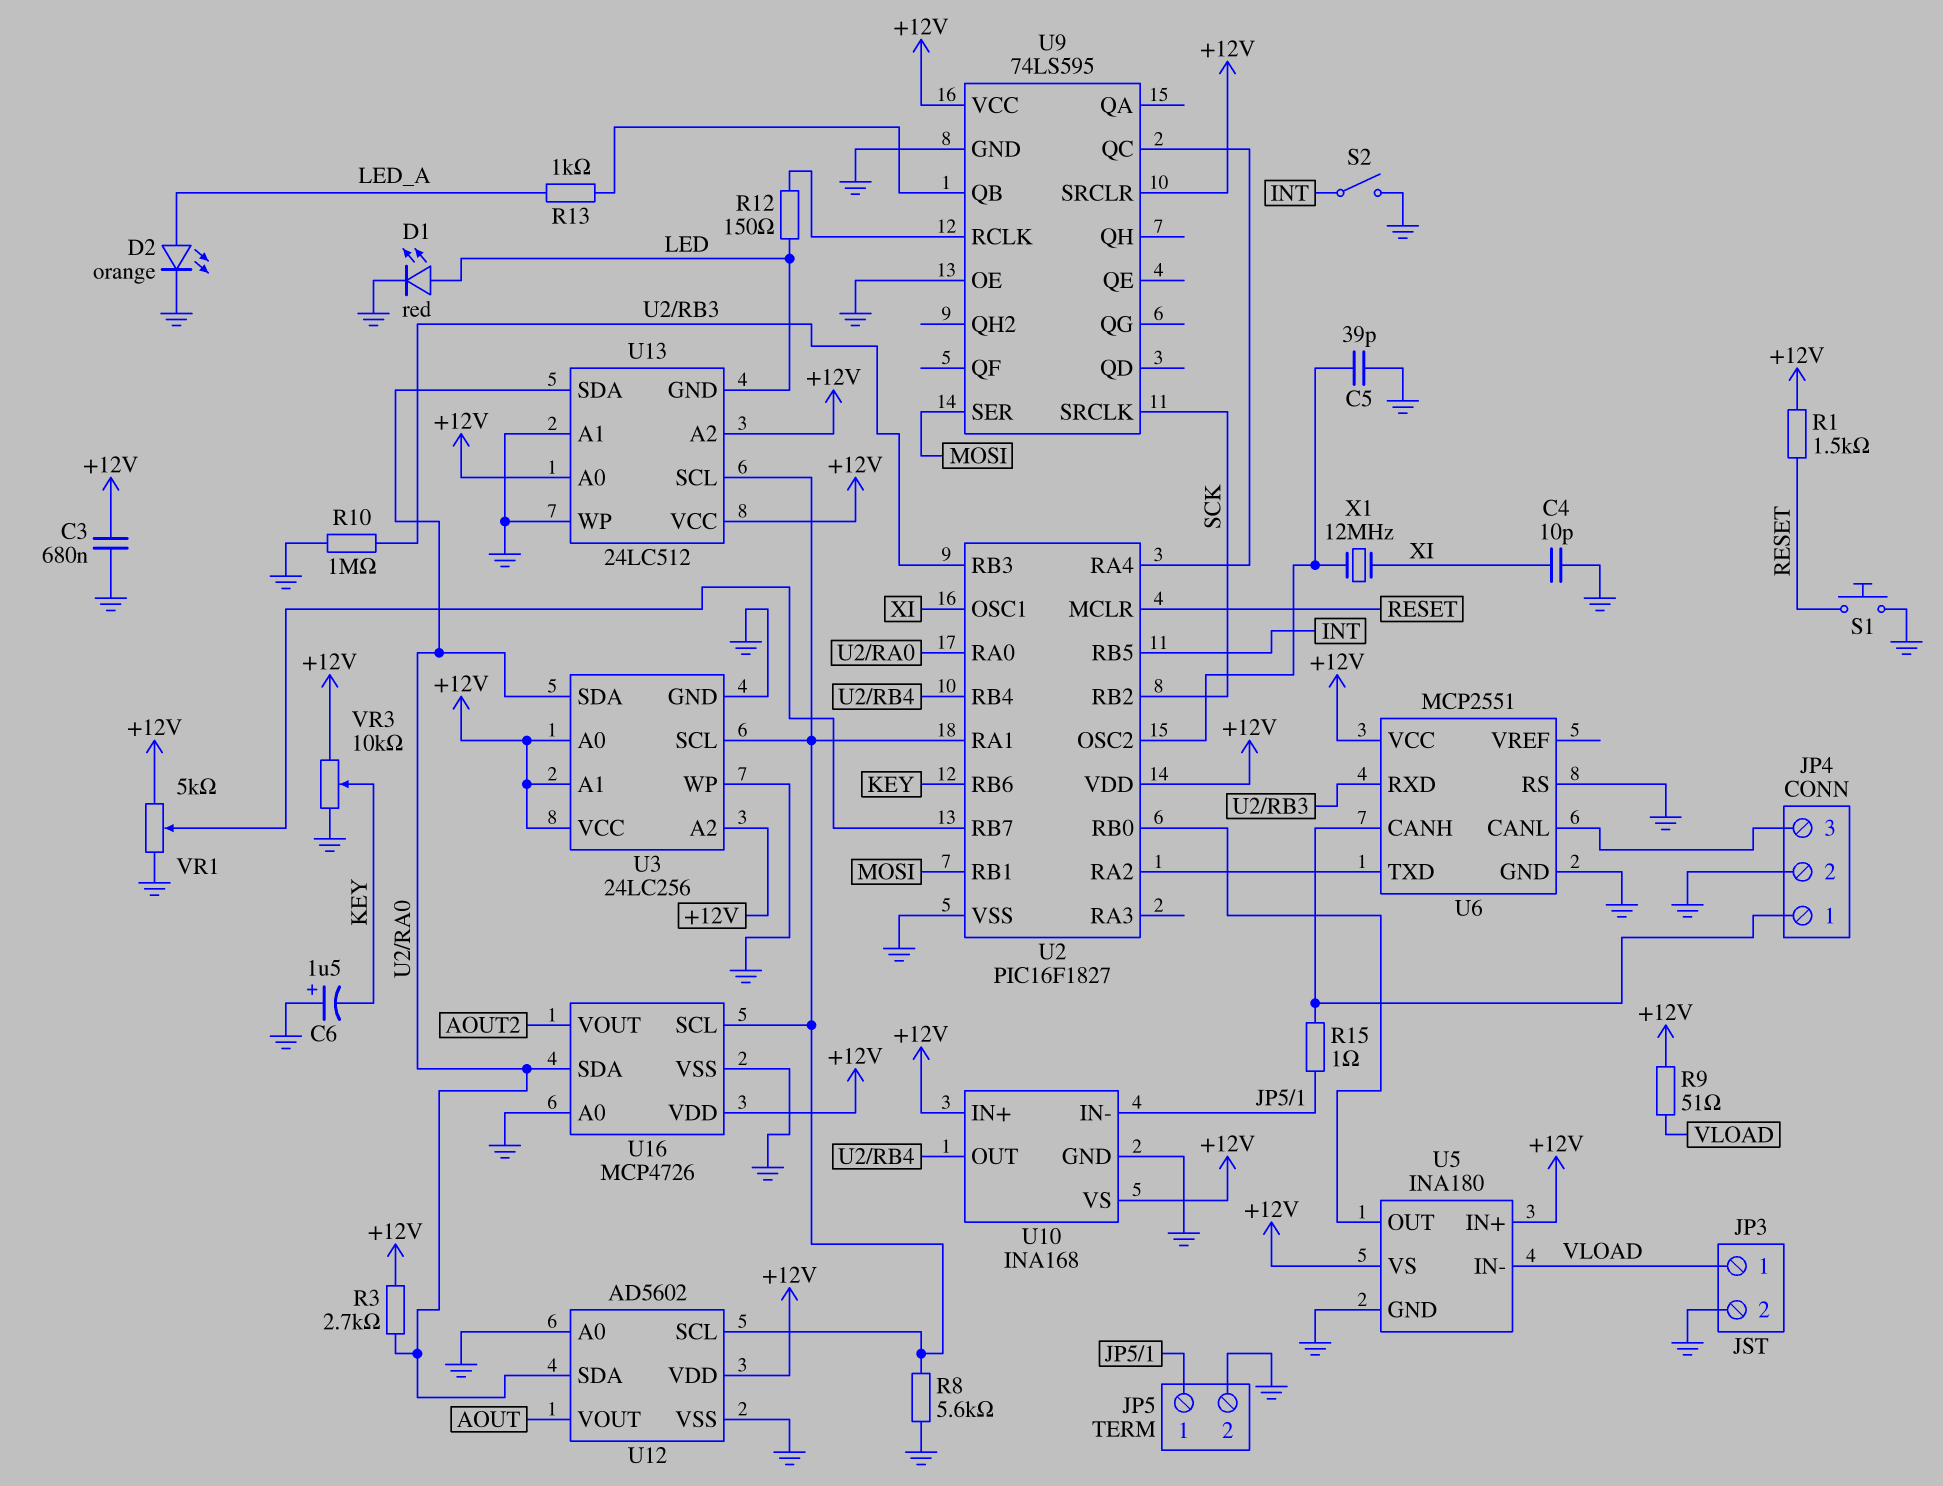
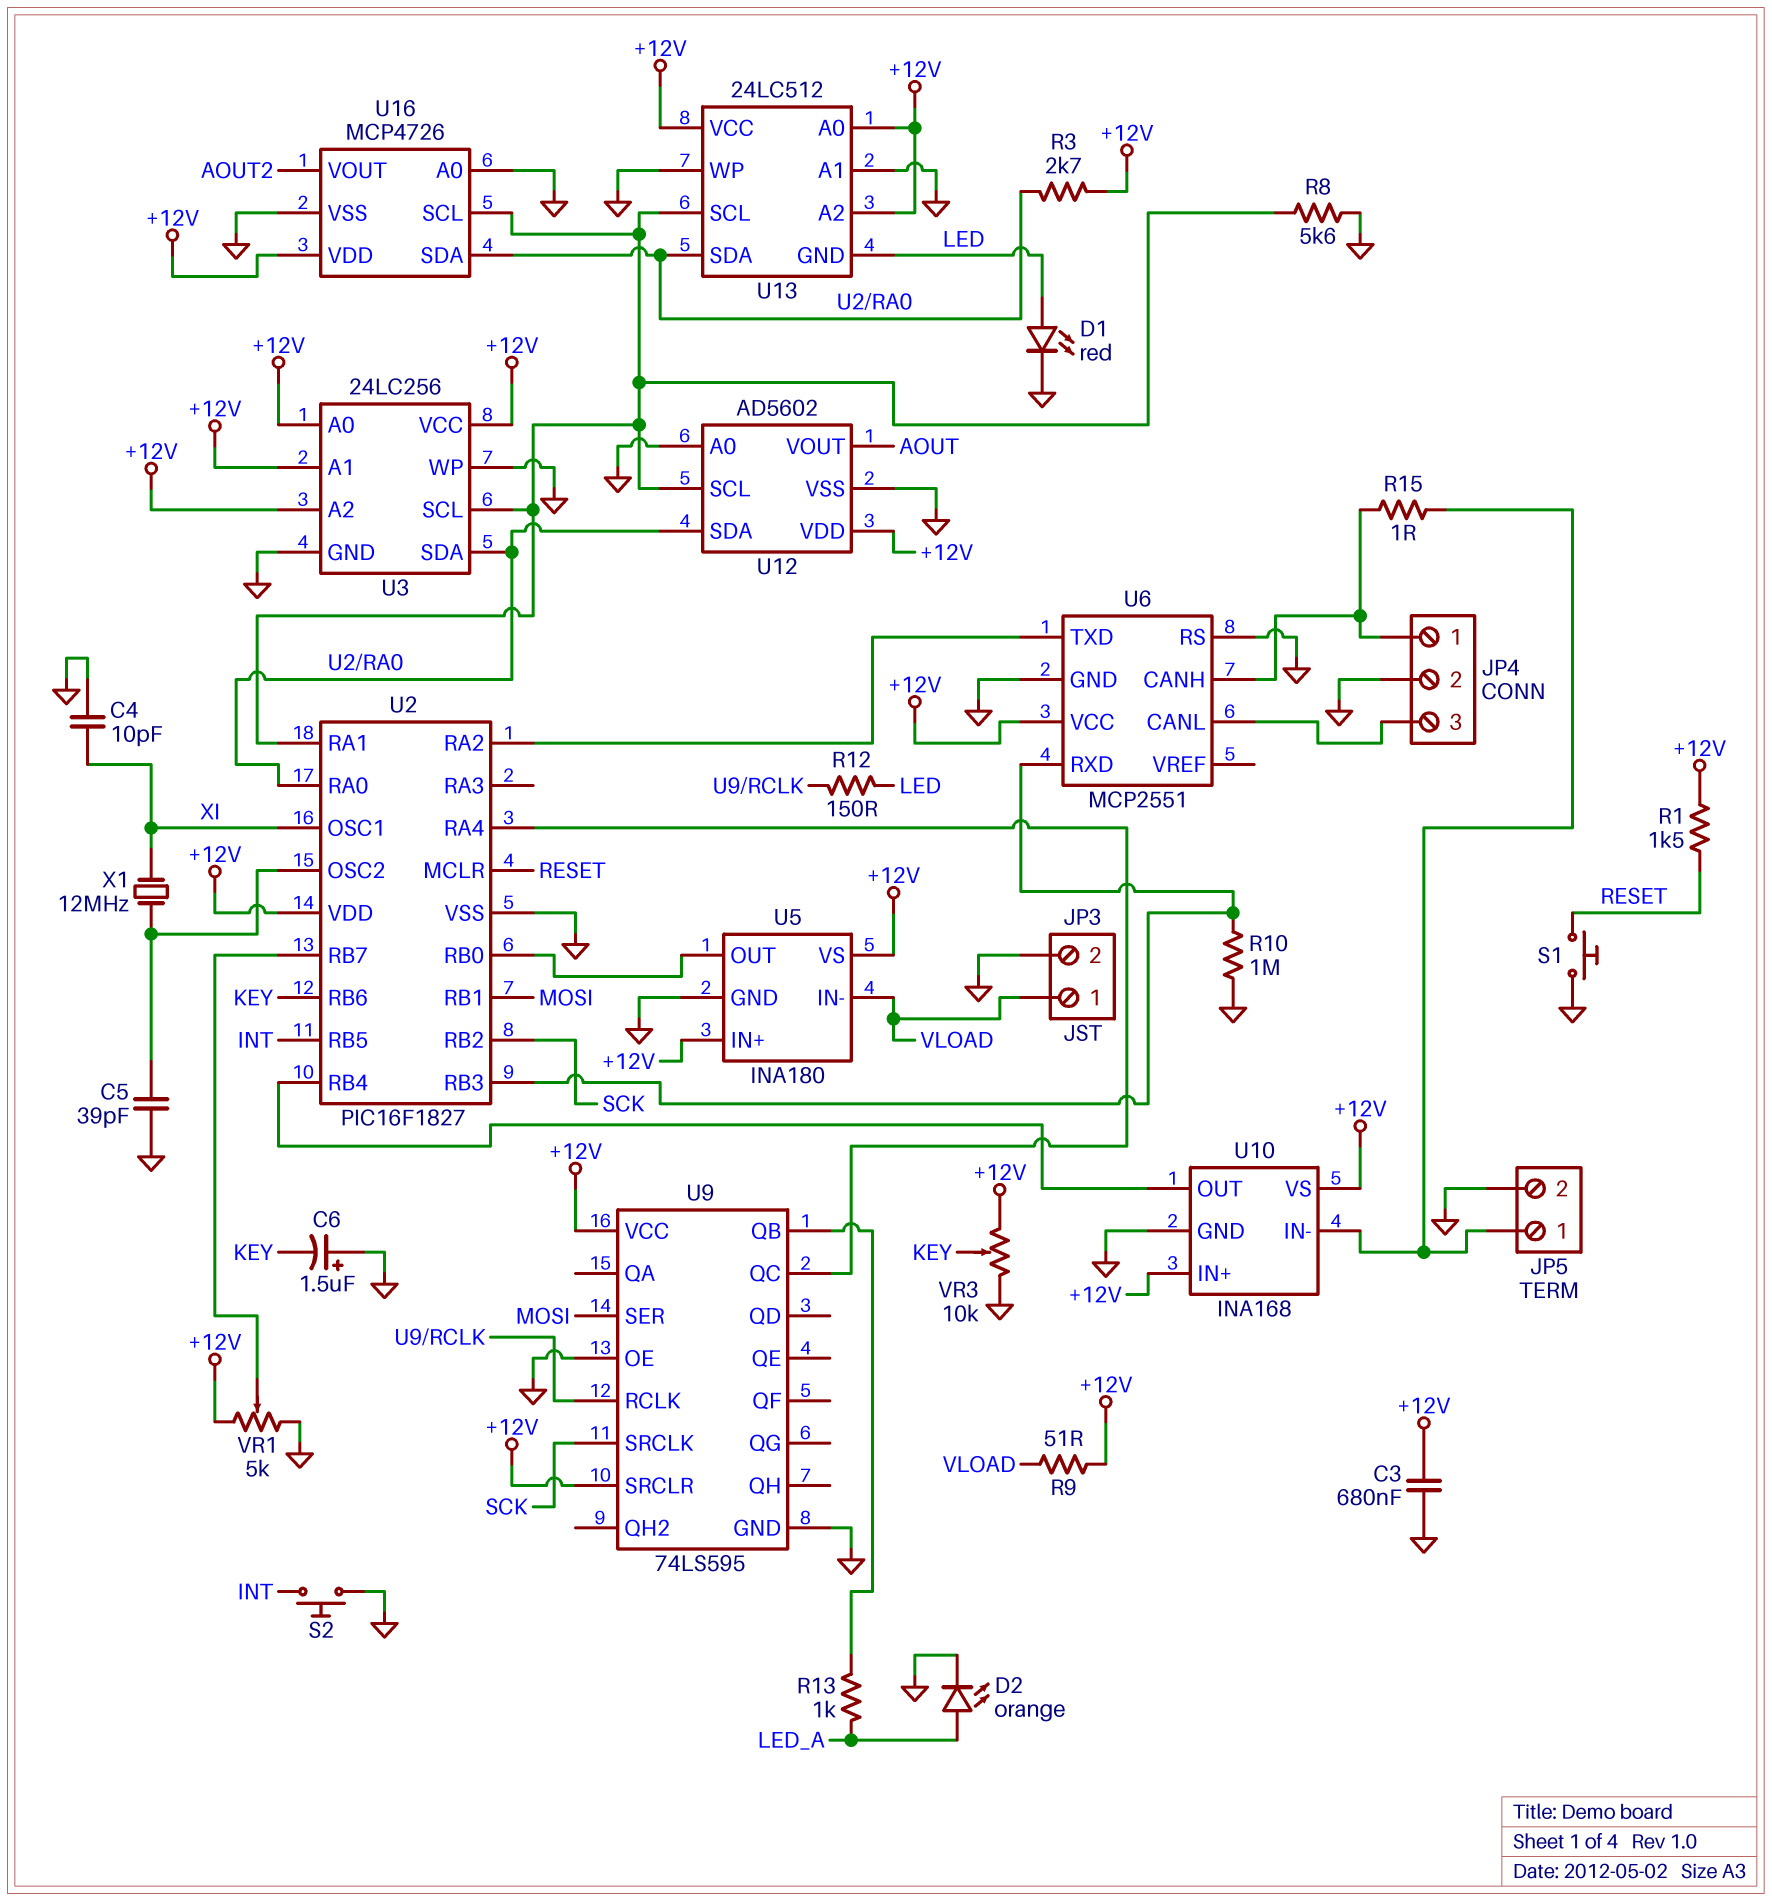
S2: switch (GND, INT) -> button (GND, INT)

